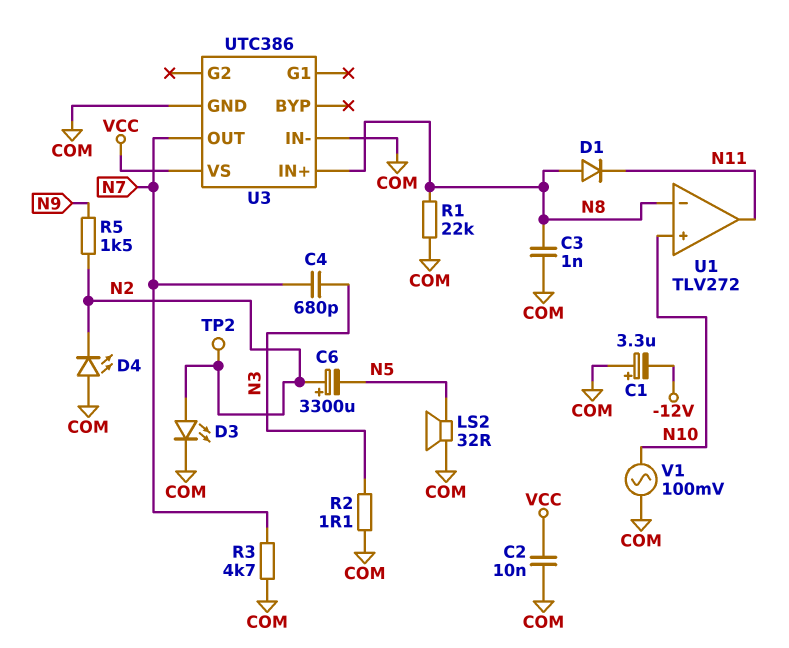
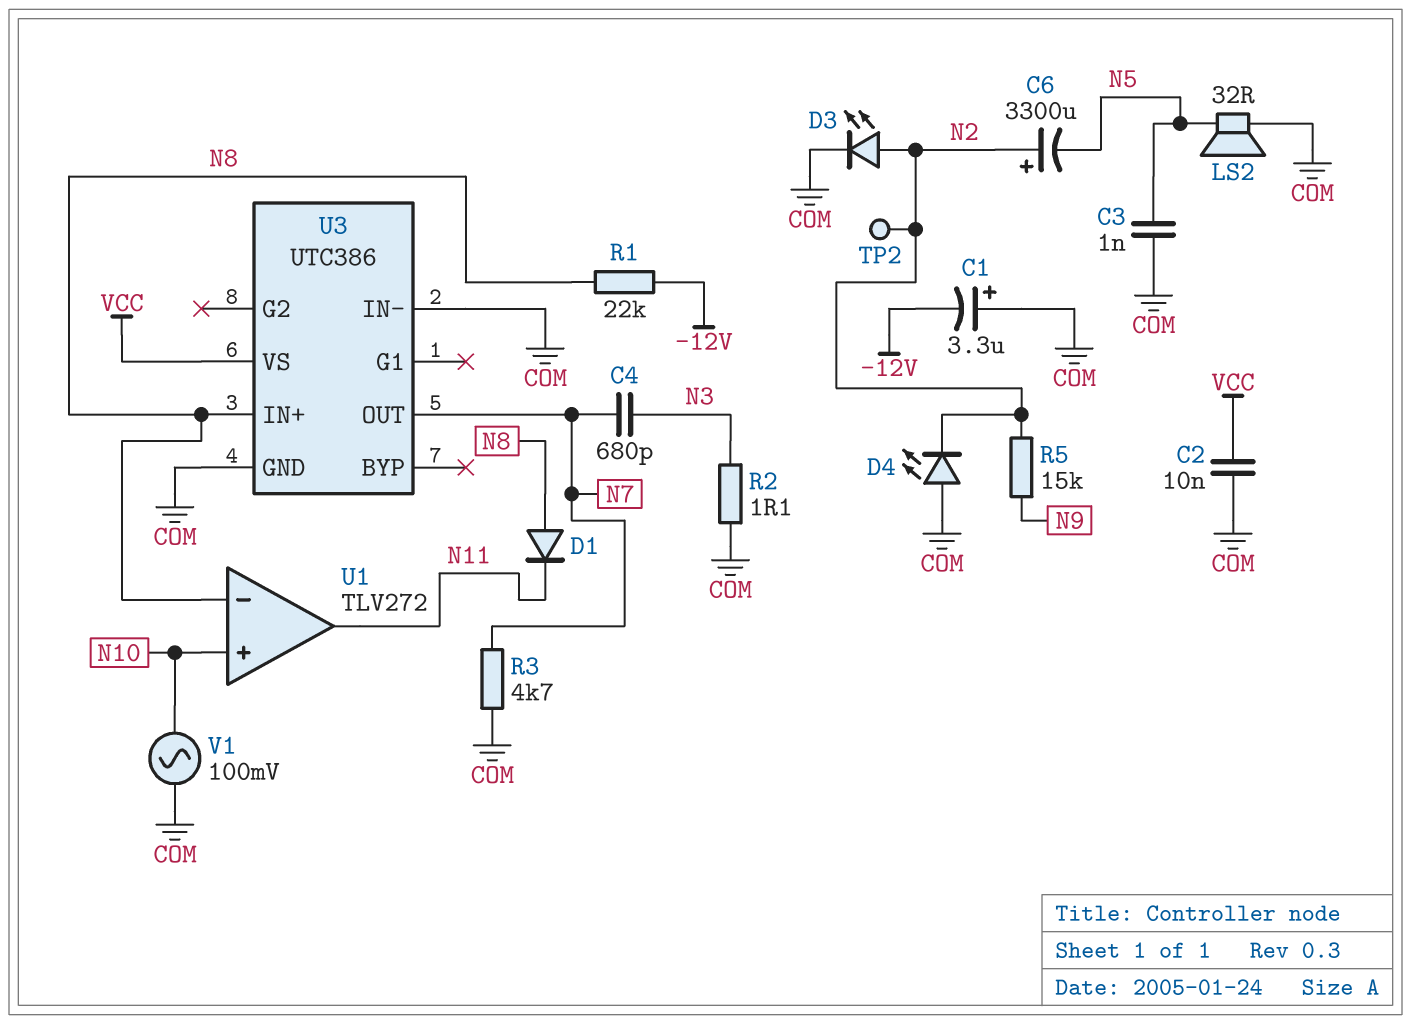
C3: 1nF (COM, N8) -> 1nF (COM, N5)
R1: 22k (COM, N8) -> 22k (-12V, N8)
R5: 1.5k (N2, N9) -> 15k (N2, N9)

